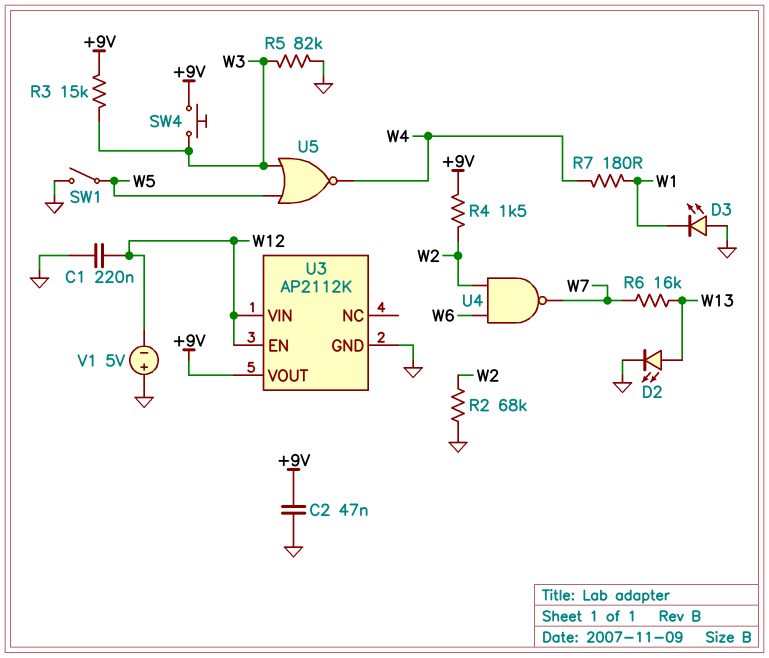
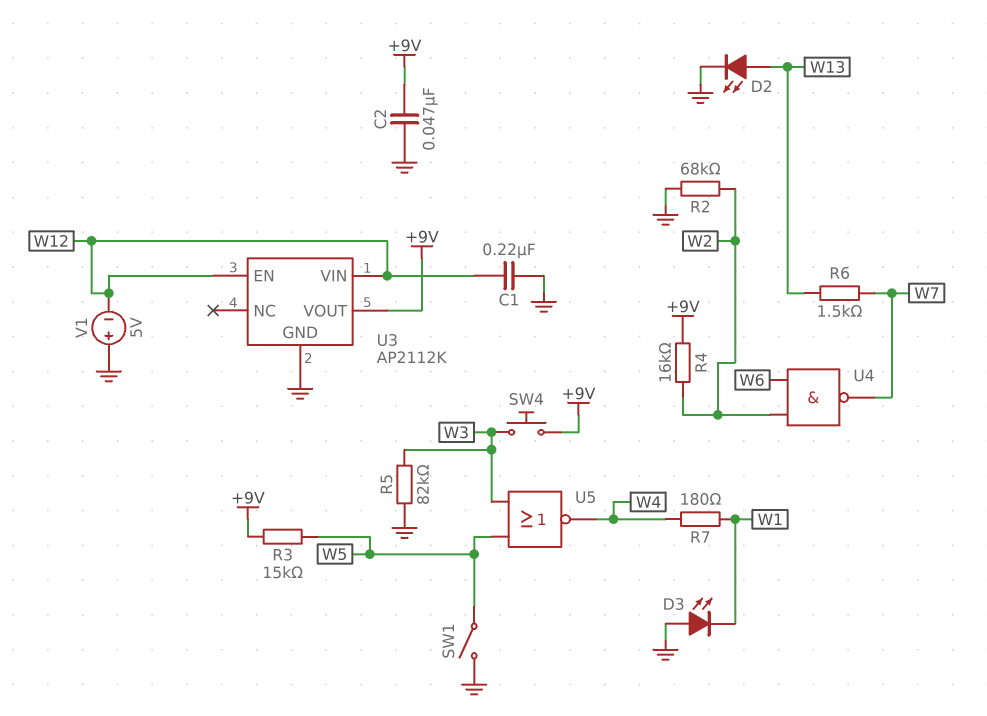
R3: 15k (+9V, W3) -> 15k (+9V, W5)
R4: 1.5k (+9V, W2) -> 16k (+9V, W2)
R6: 16k (W7, W13) -> 1.5k (W7, W13)

